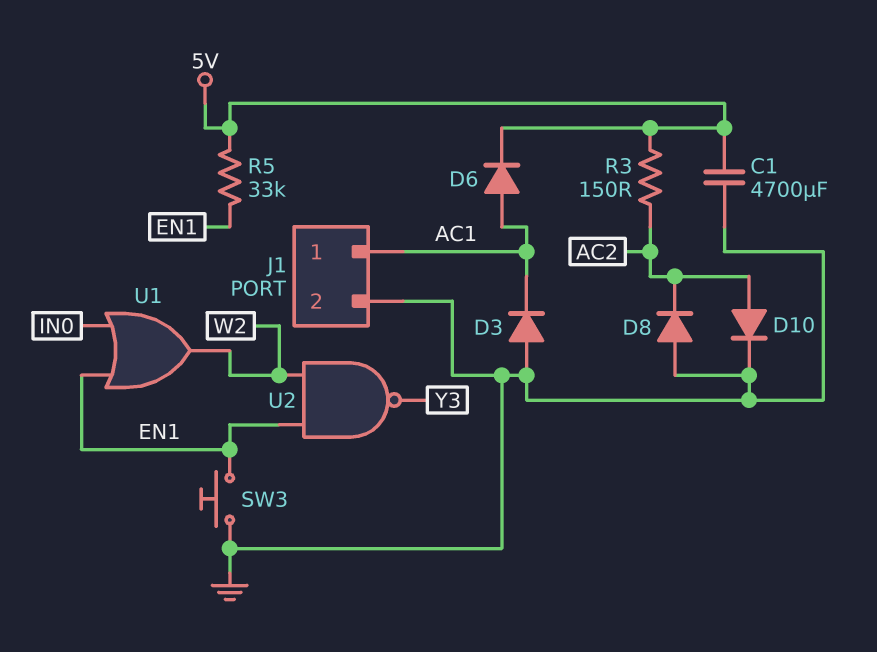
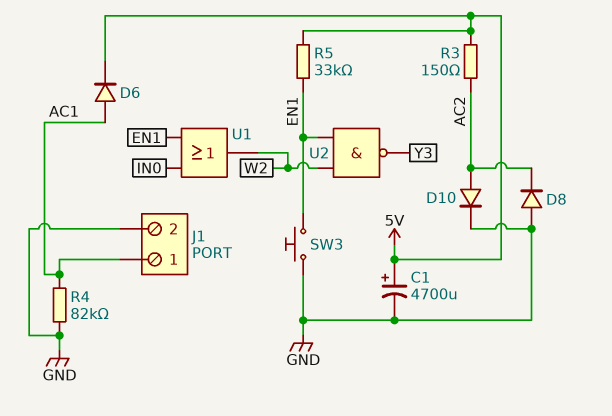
C1: 4700uF (5V, GND) -> 4700uF (plus 5V, minus GND)
D3: diode (A GND, K AC1) -> none
R4: none -> 82k (AC1, GND)

